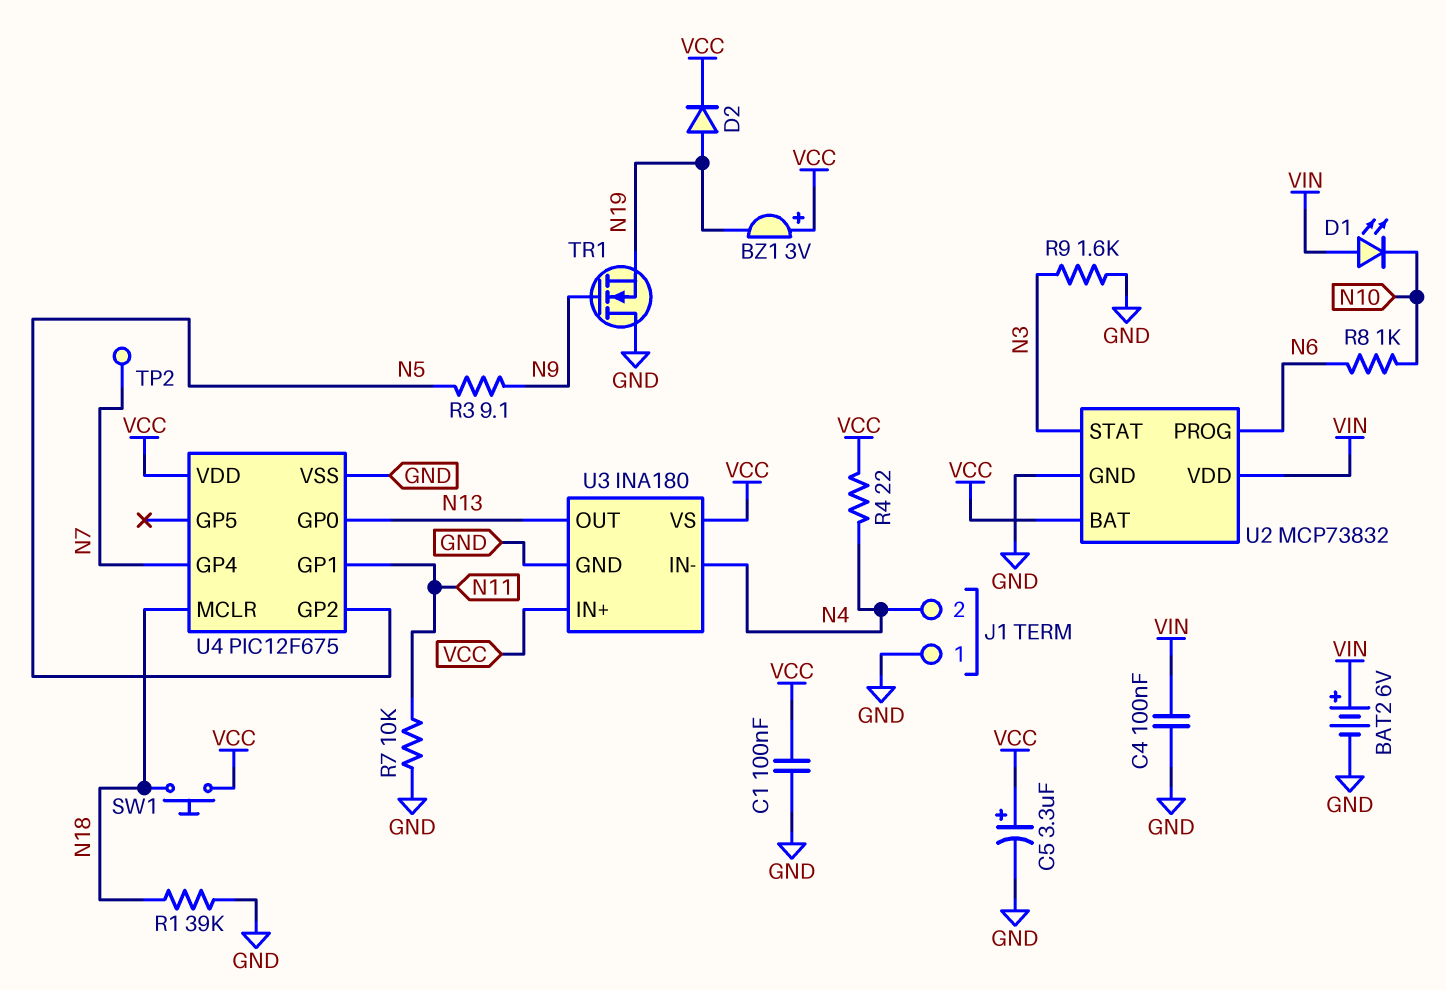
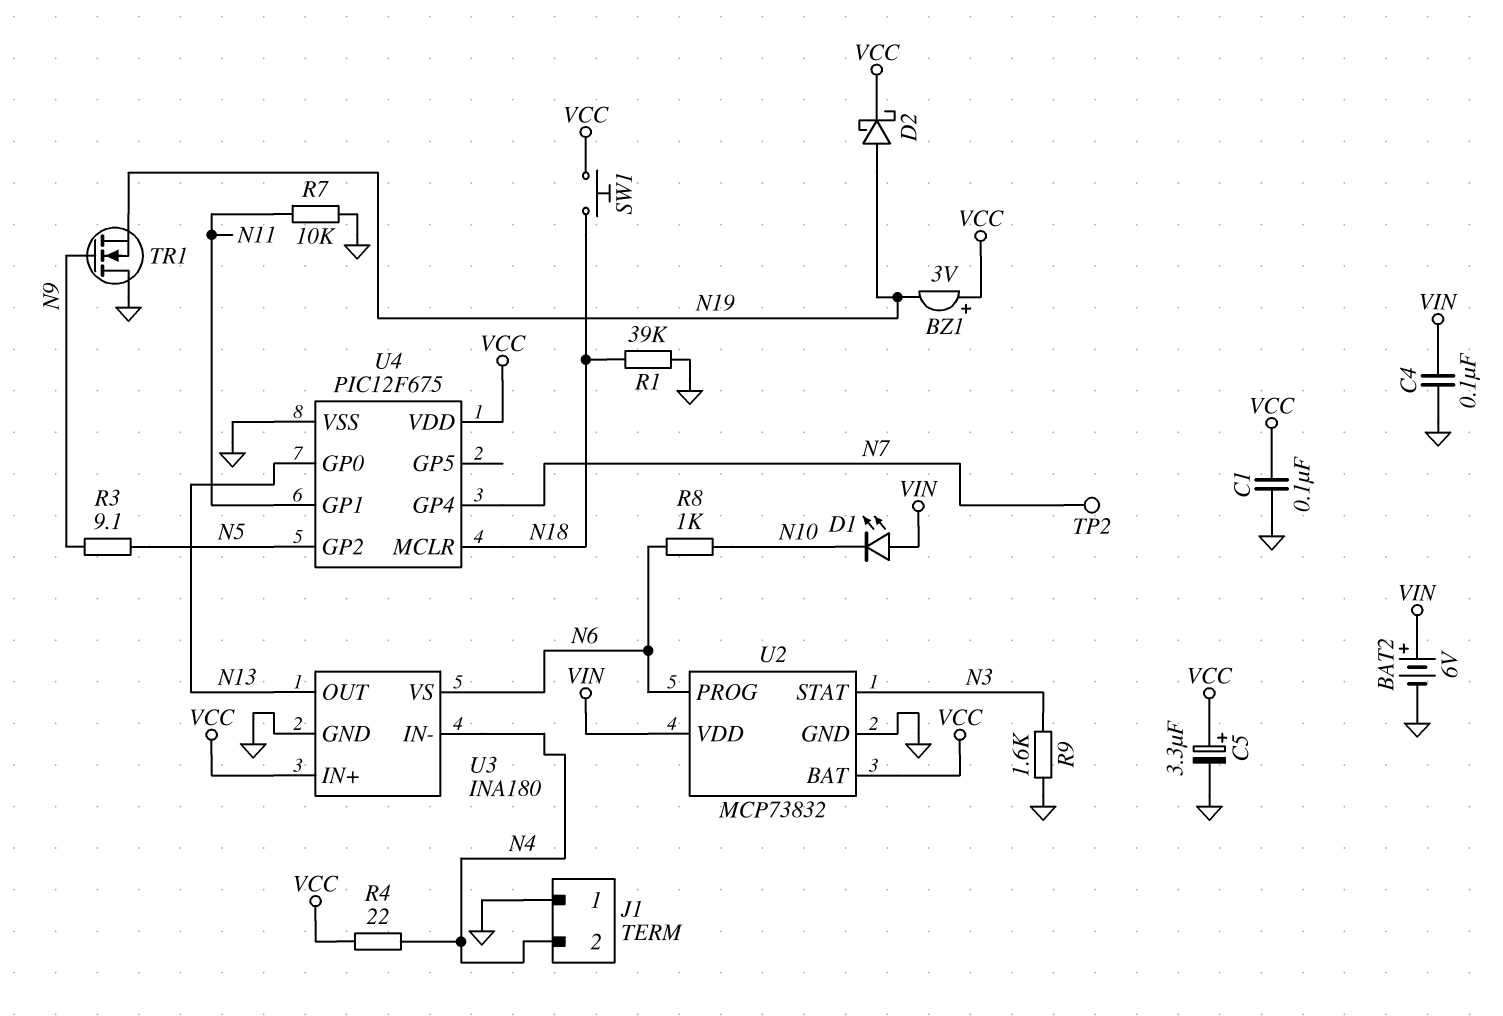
D2: diode (A N19, K VCC) -> schottky (A N19, K VCC)
U3 pin VS: VCC -> N6

